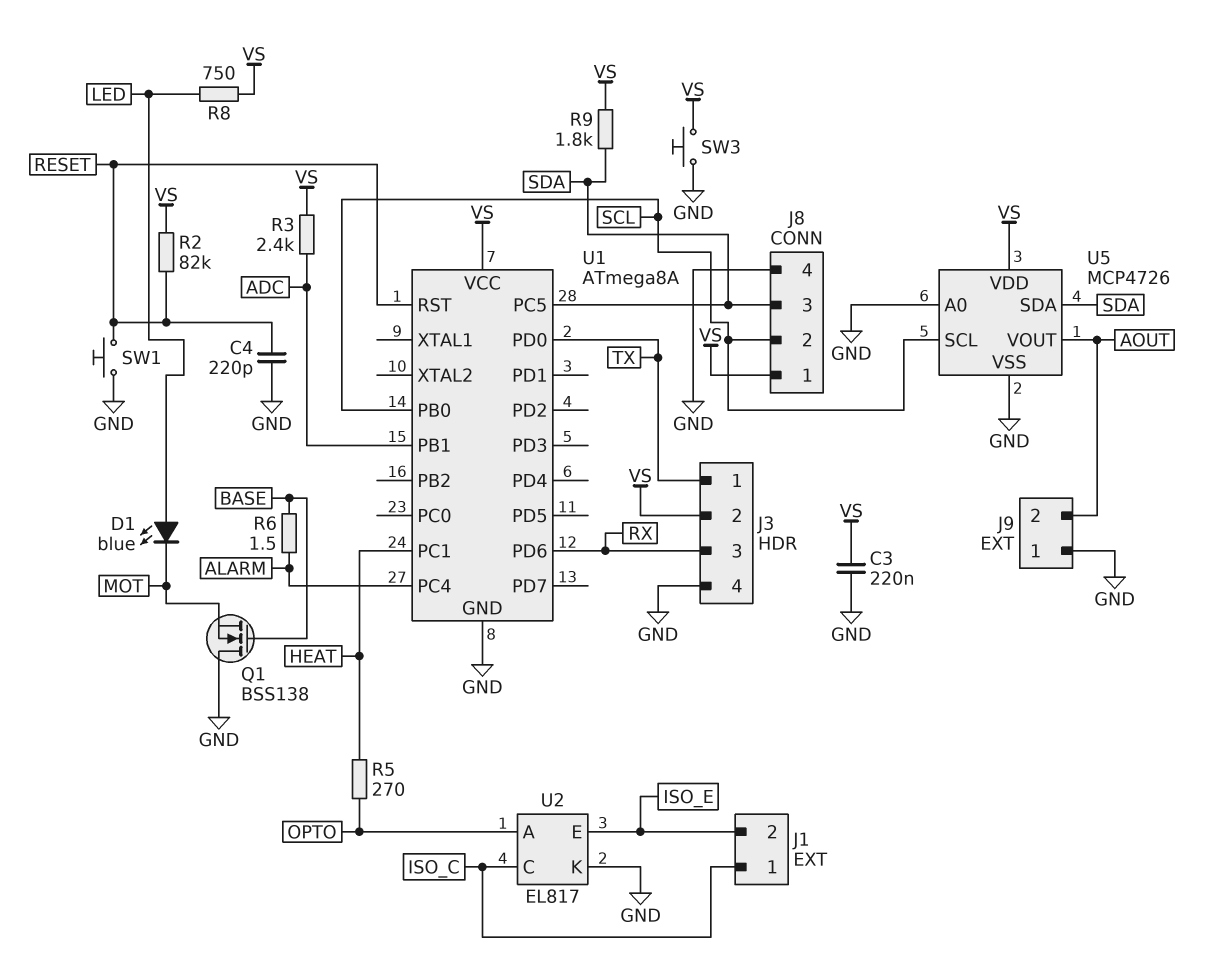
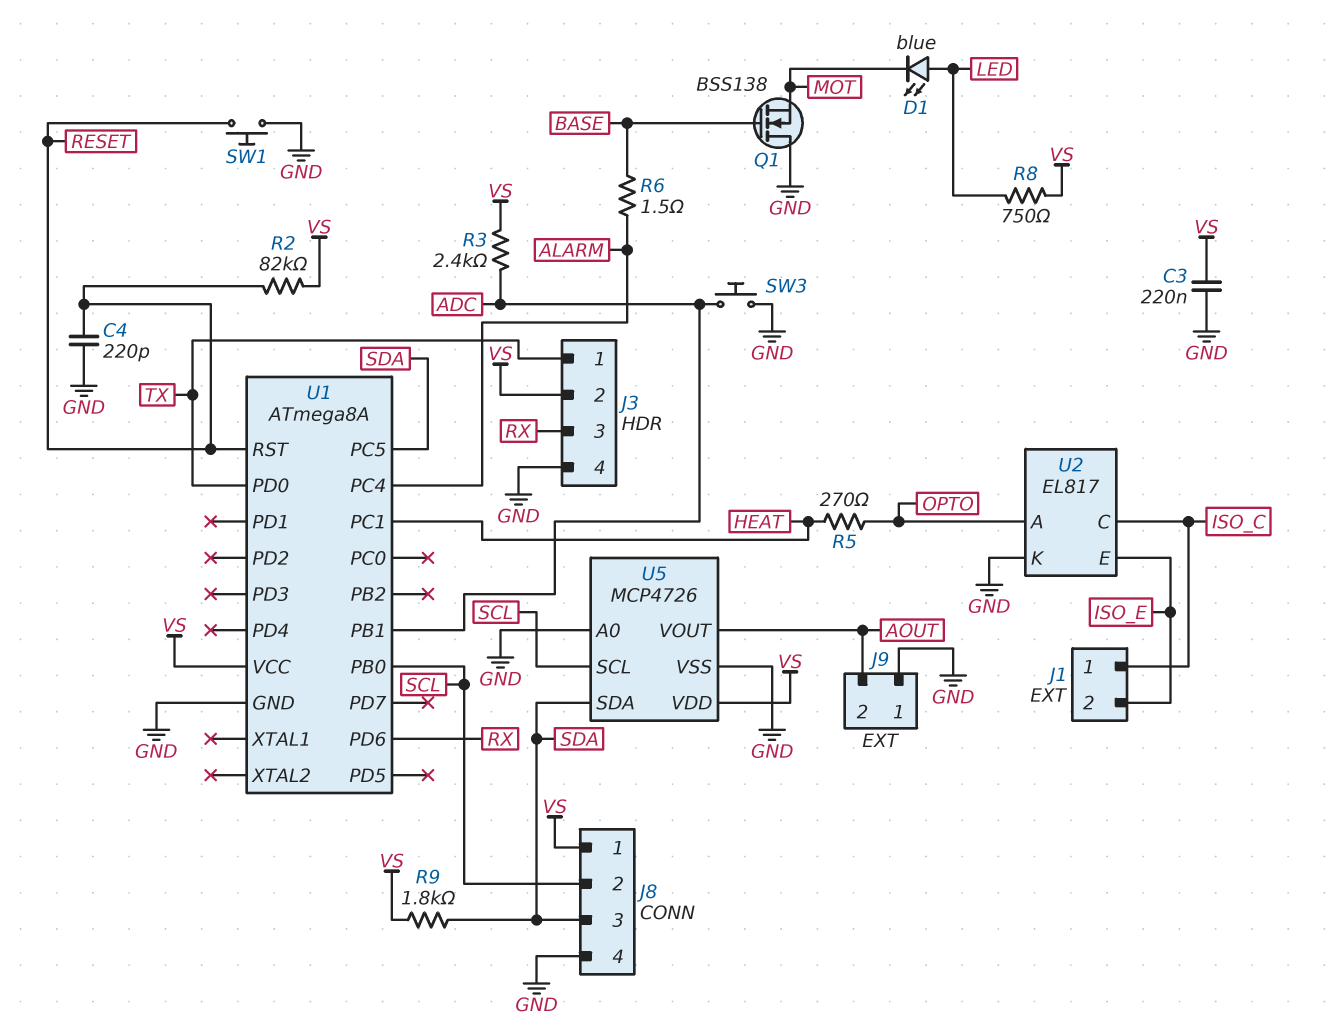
SW3: button (GND, VS) -> button (ADC, GND)

